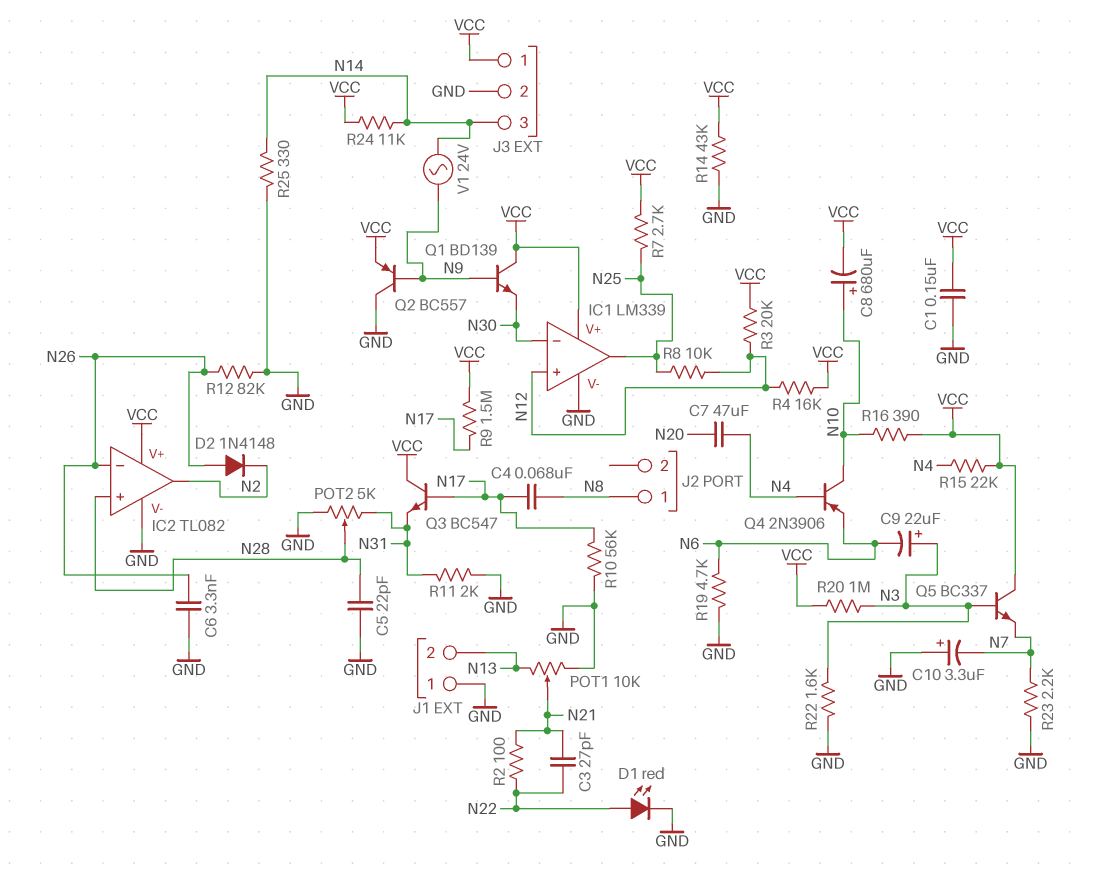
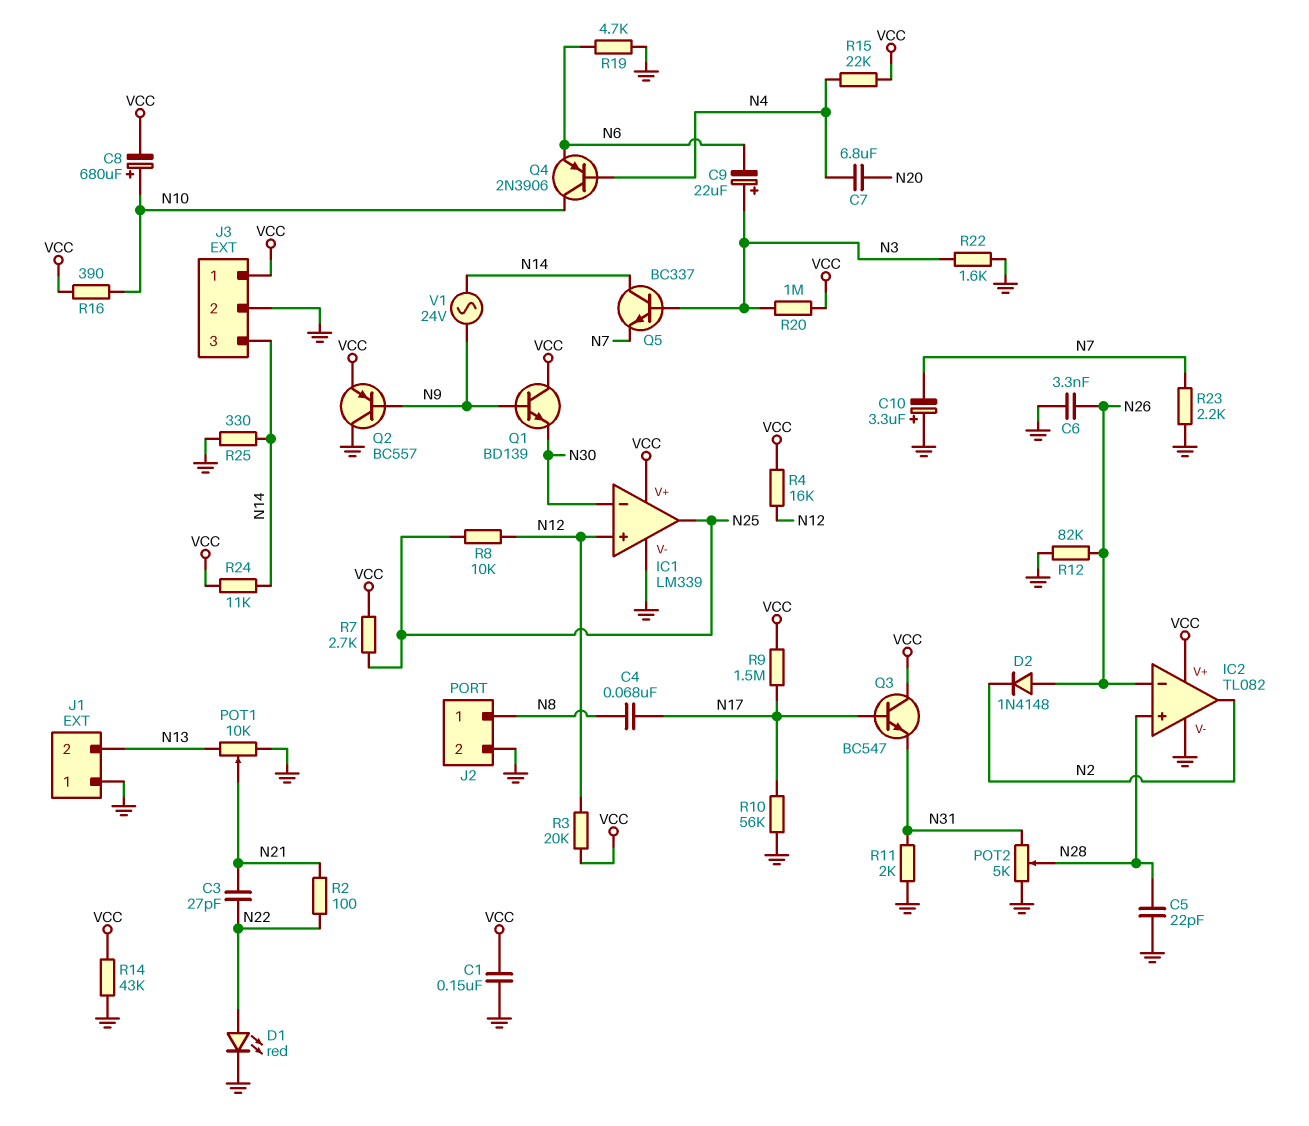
C7: 47uF (N4, N20) -> 6.8uF (N4, N20)
J2 pin 2: none -> GND
Q5: NPN BC337 (B N3, C VCC, E N7) -> NPN BC337 (B N3, C N14, E N7)

